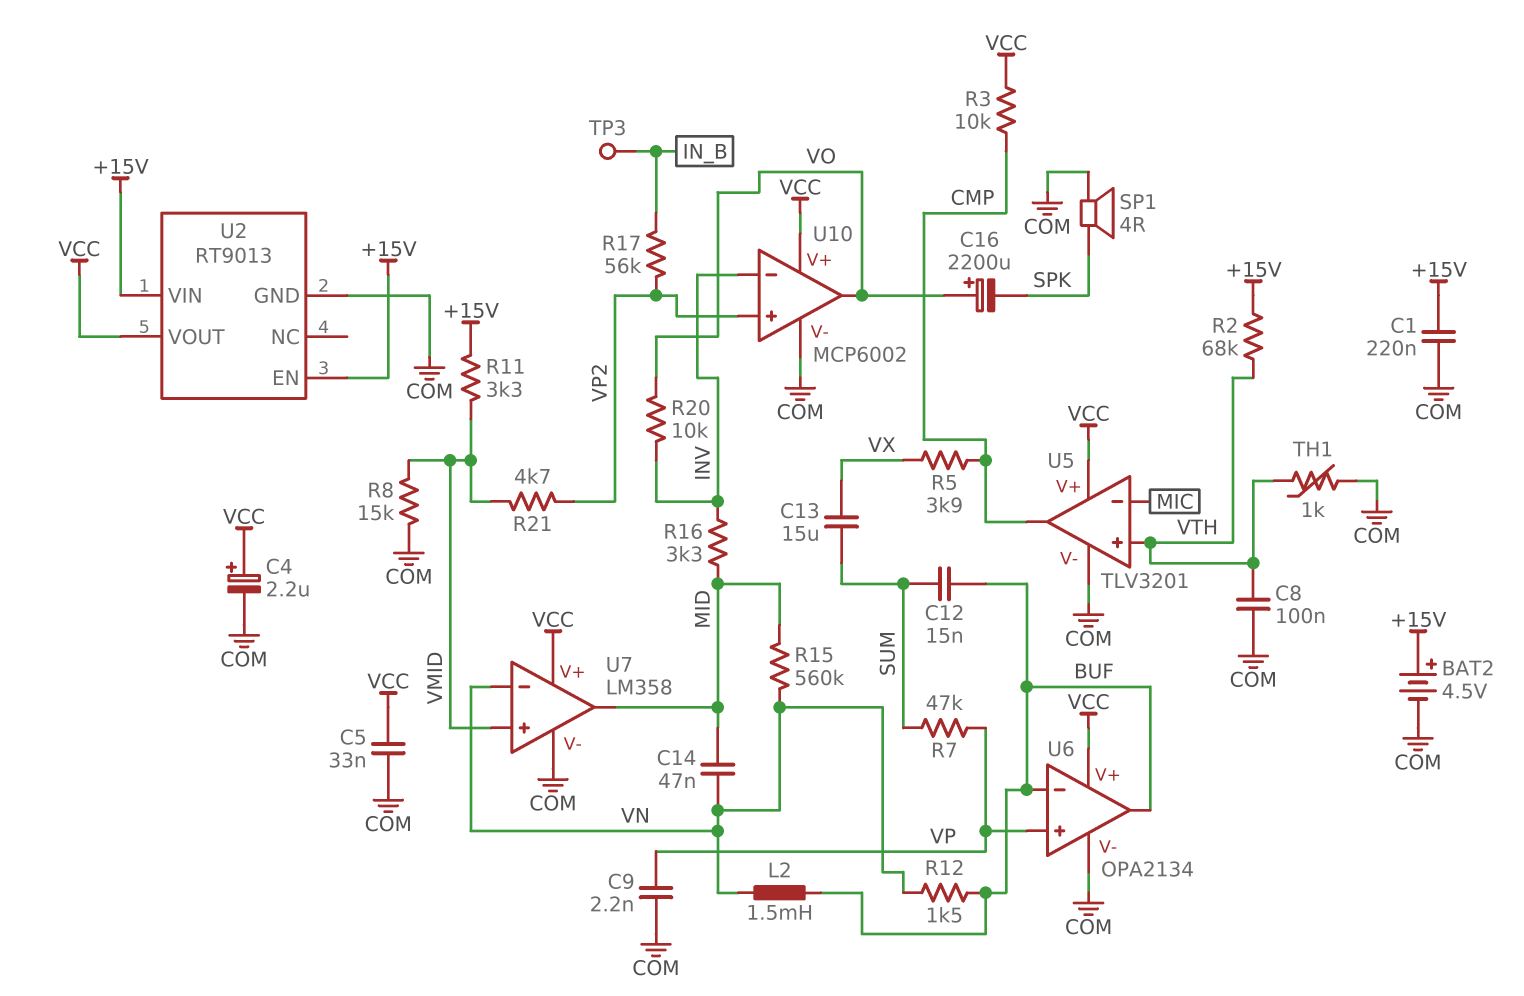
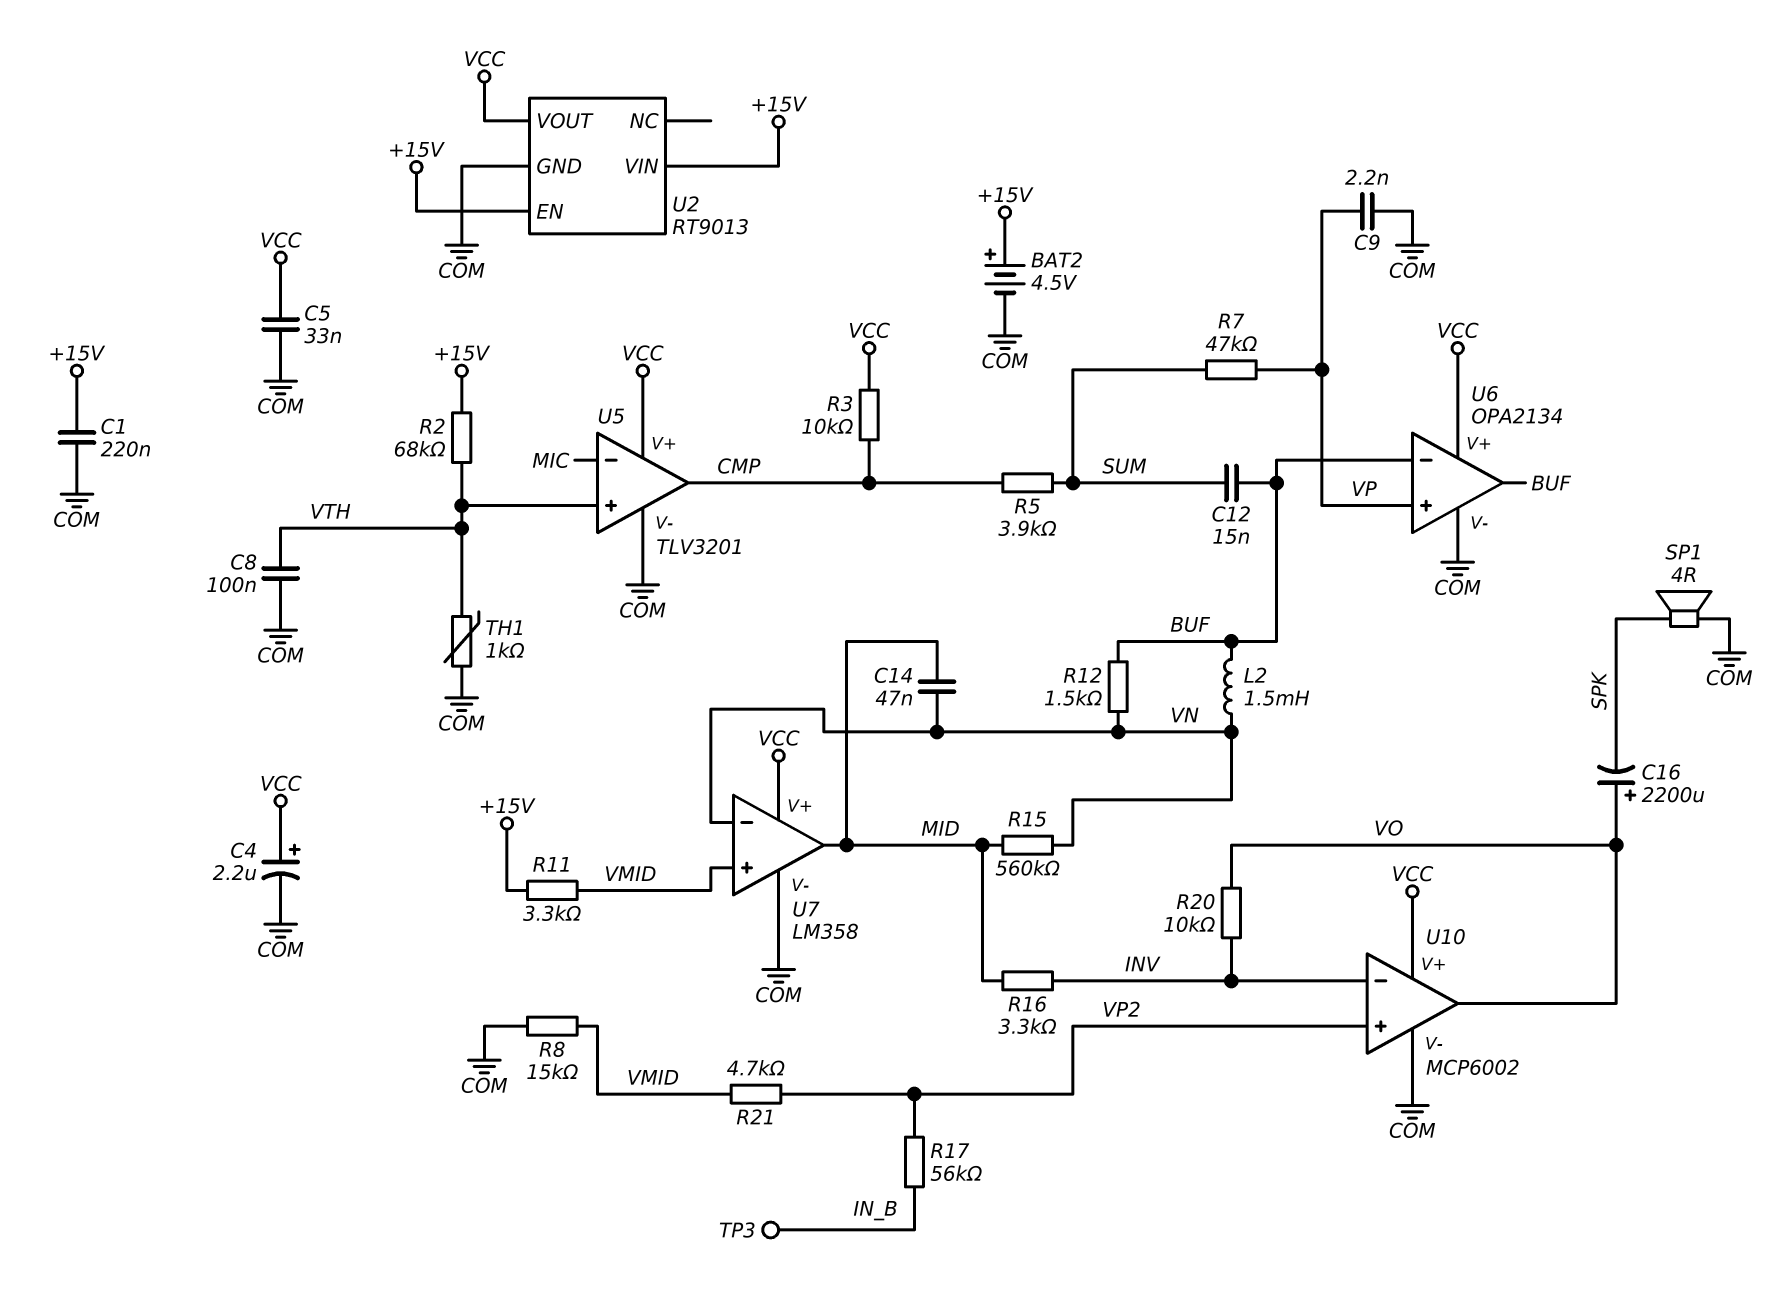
C13: 15uF (SUM, VX) -> none
R5: 3.9k (CMP, VX) -> 3.9k (CMP, SUM)

